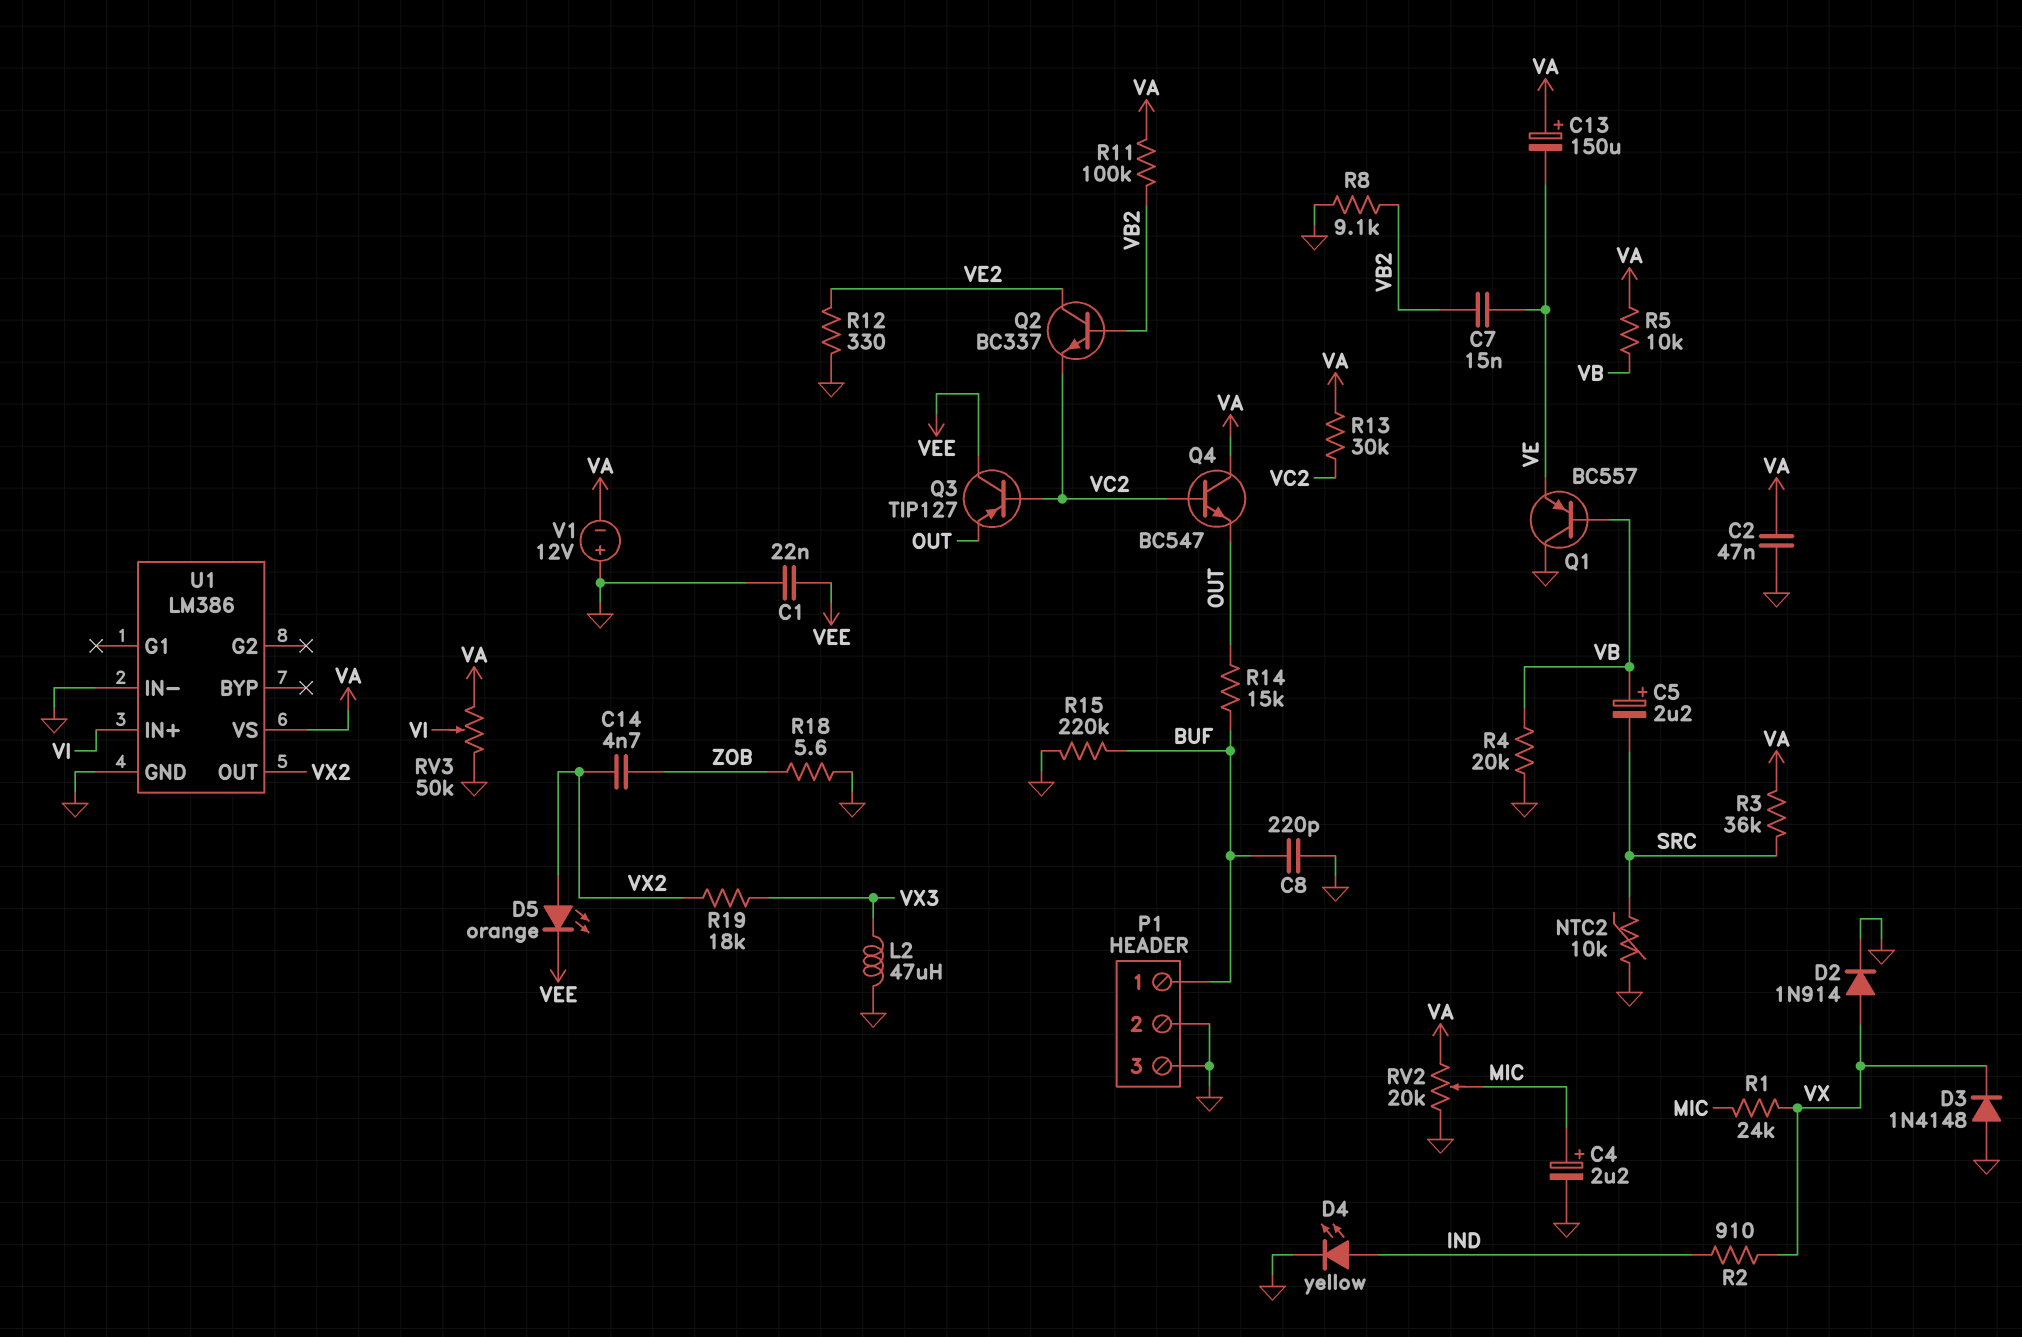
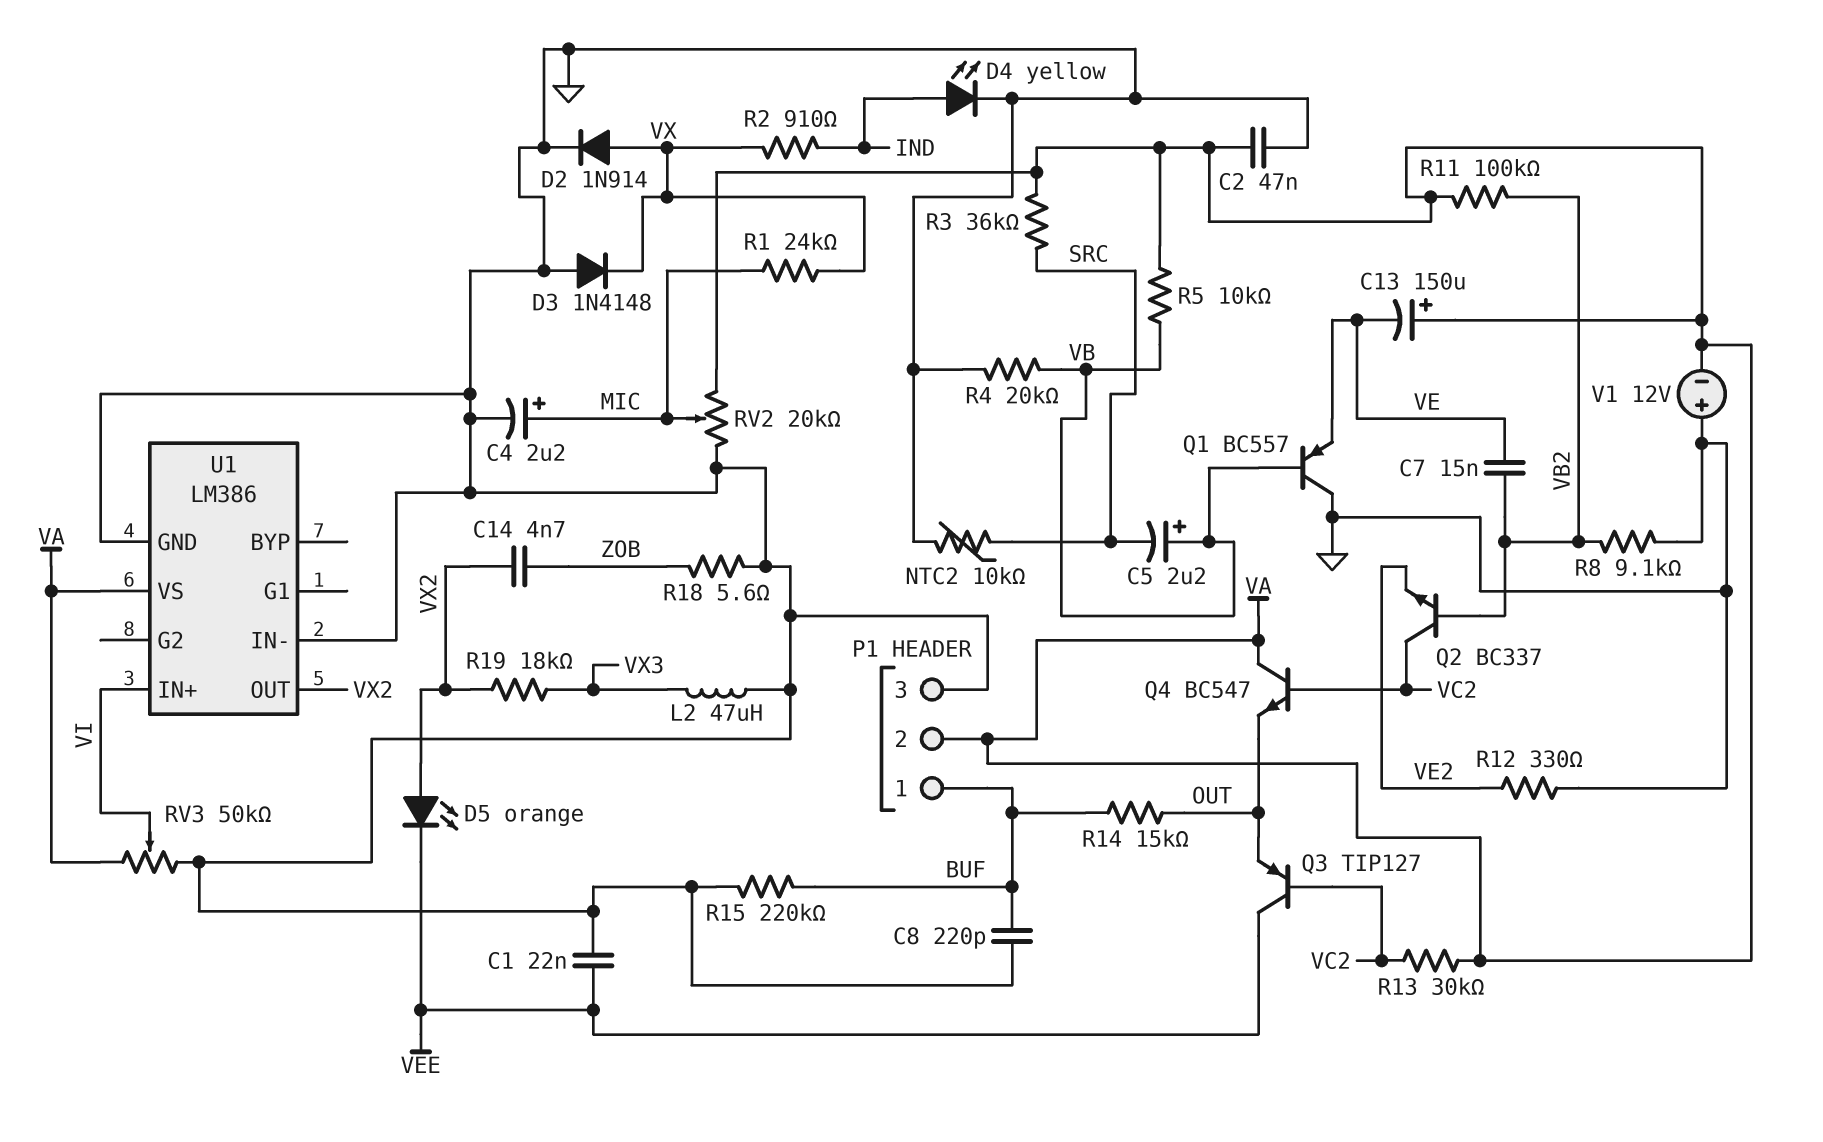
P1 pin 2: GND -> VA
Q2: NPN BC337 (B VB2, C VE2, E VC2) -> NPN BC337 (B VB2, C VC2, E VE2)

